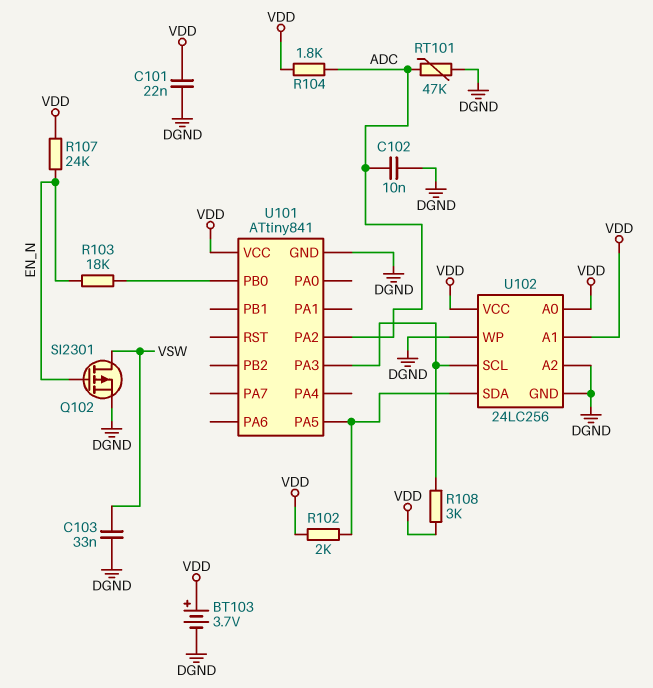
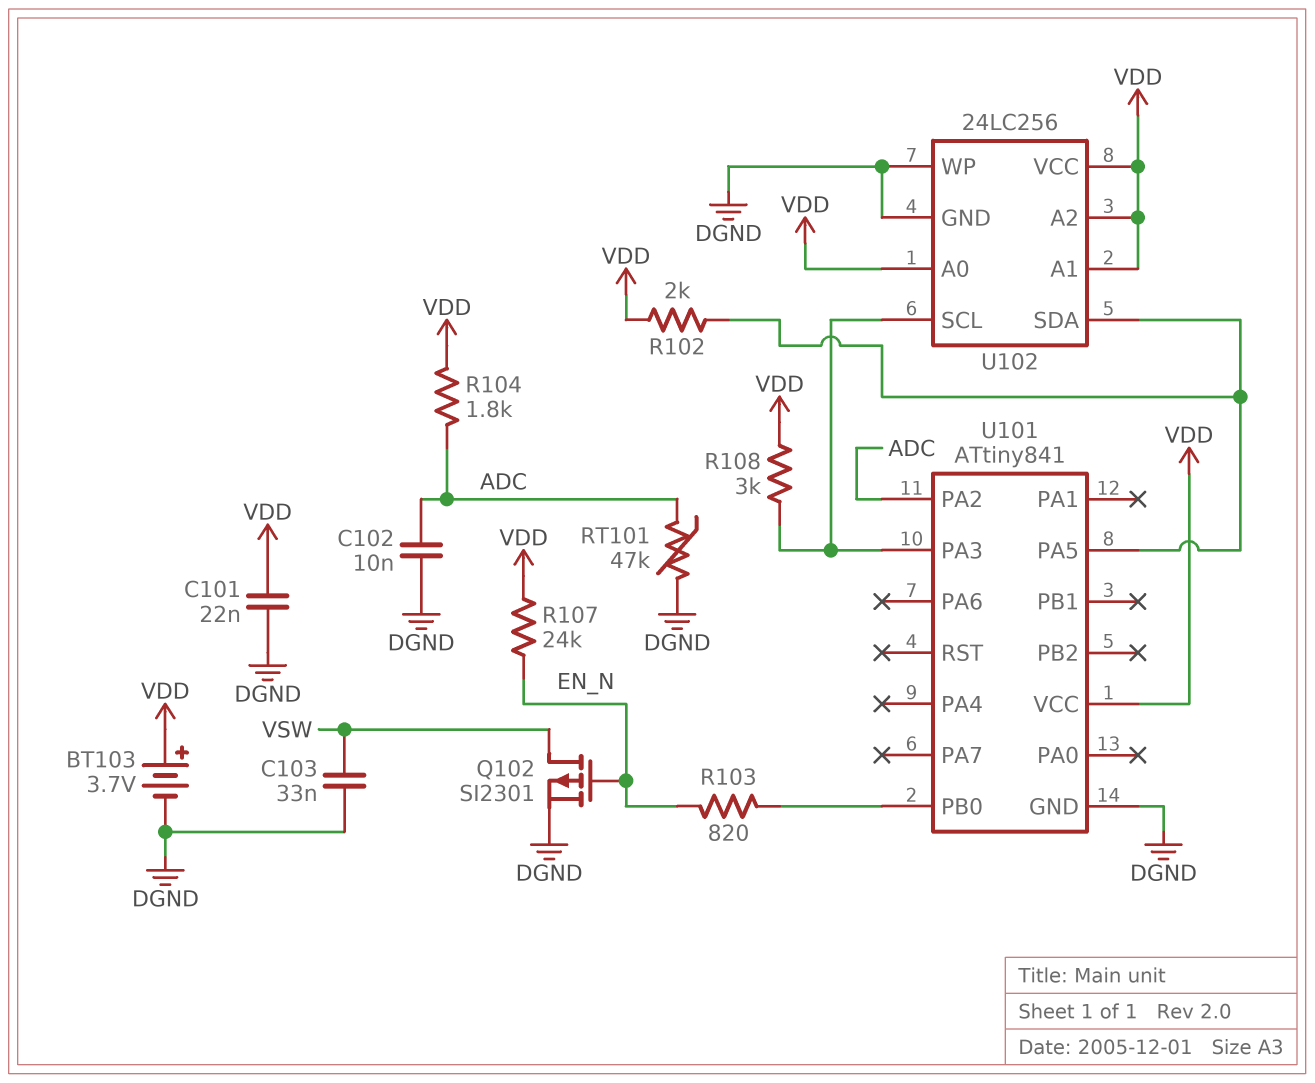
R103: 18k (EN_N, U101/PB0) -> 820 (EN_N, U101/PB0)
U102 pin A2: DGND -> VDD

